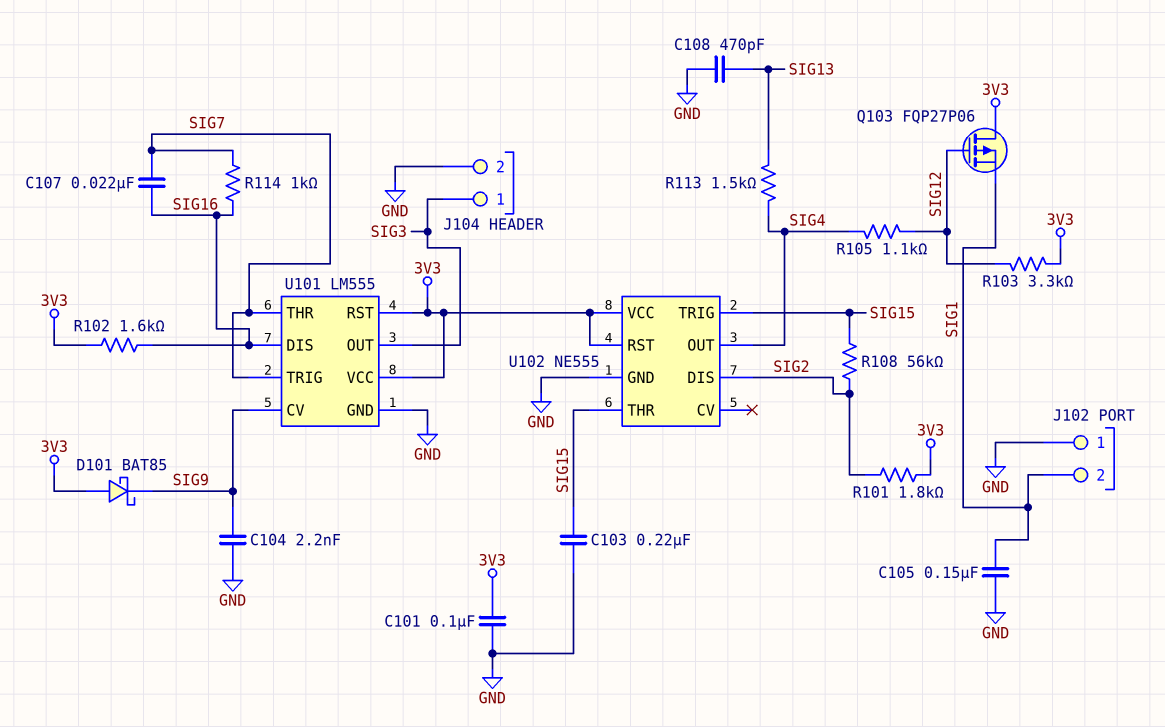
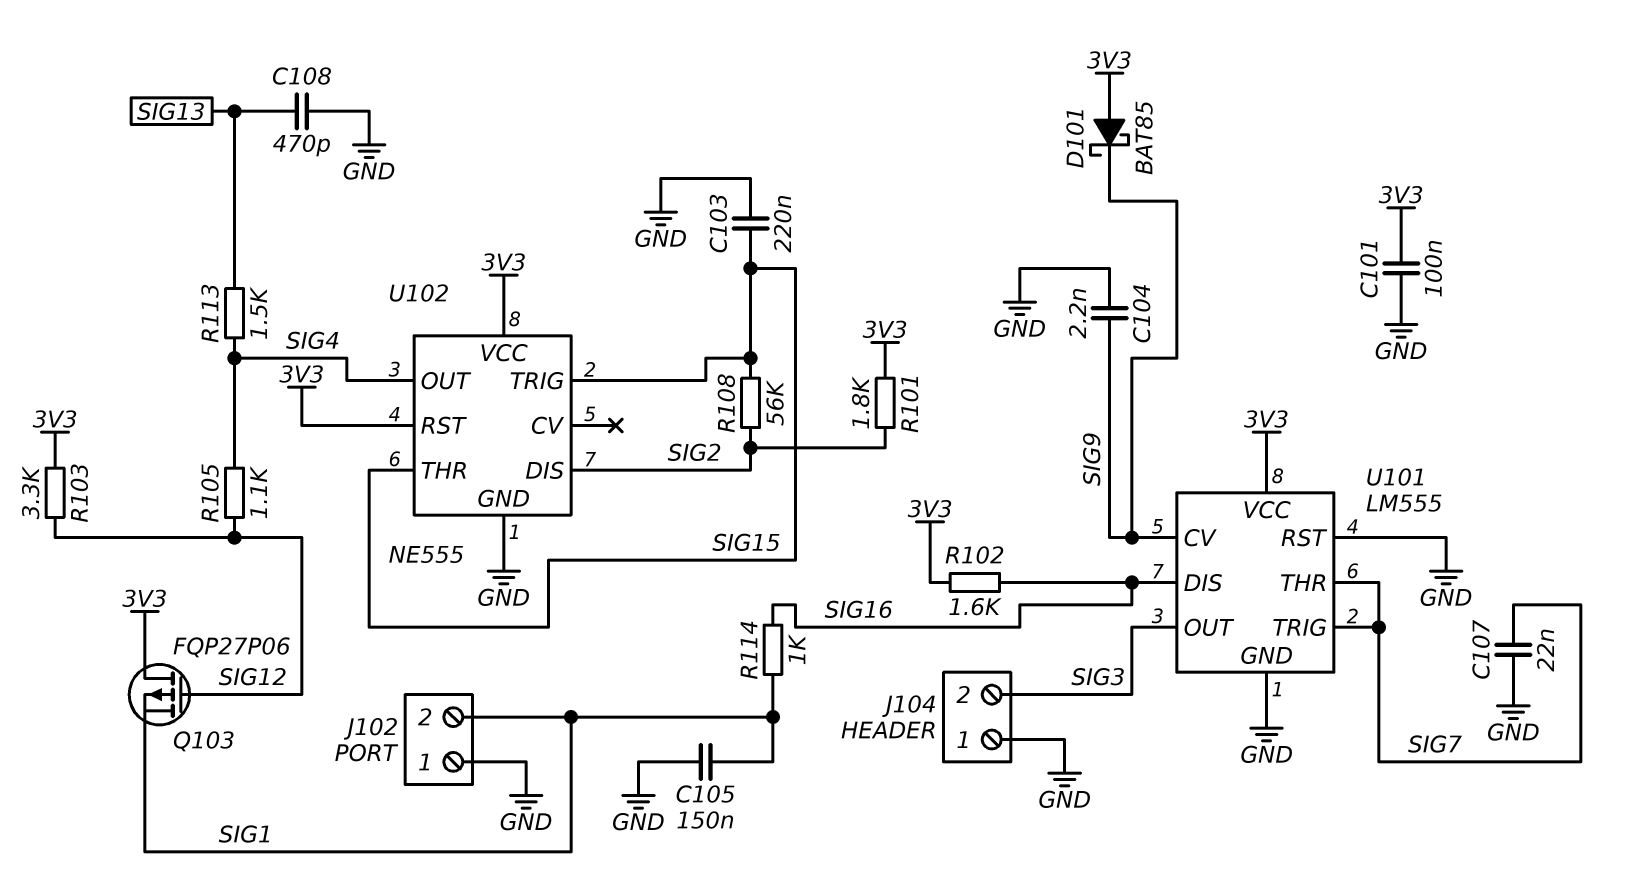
C107: 22nF (SIG7, SIG16) -> 22nF (GND, SIG7)
J104 pin 1: SIG3 -> GND
J104 pin 2: GND -> SIG3
R114: 1k (SIG7, SIG16) -> 1k (SIG1, SIG16)
U101 pin RST: 3V3 -> GND

